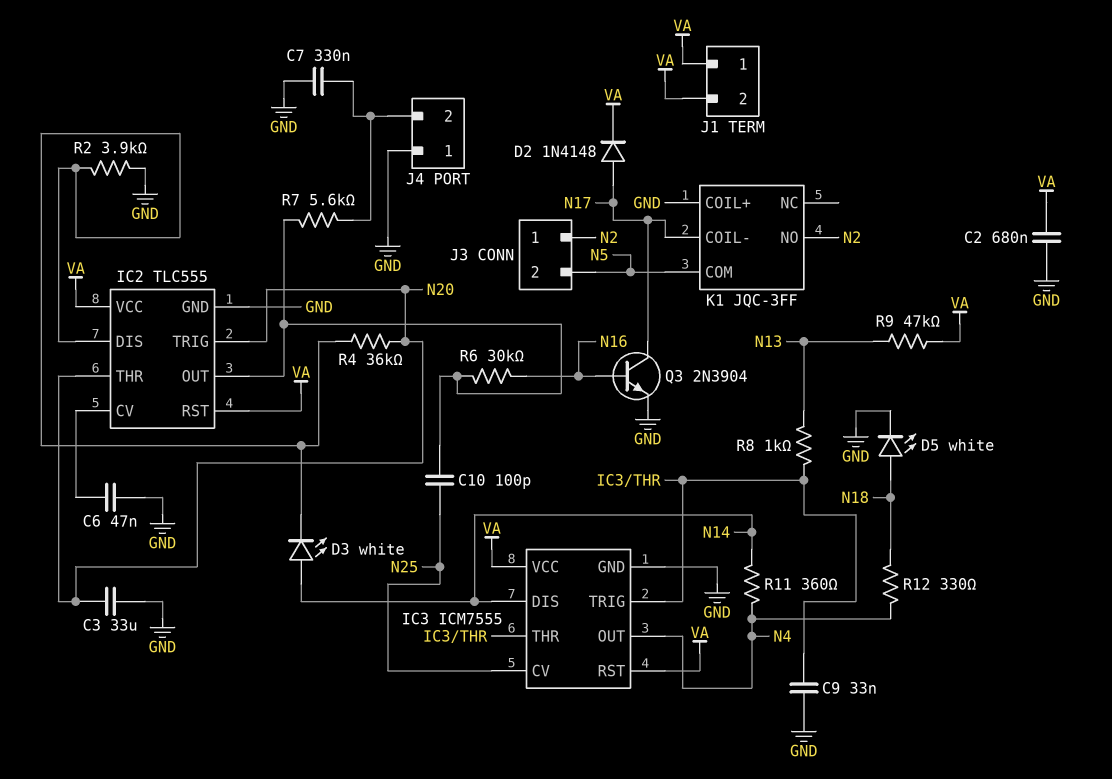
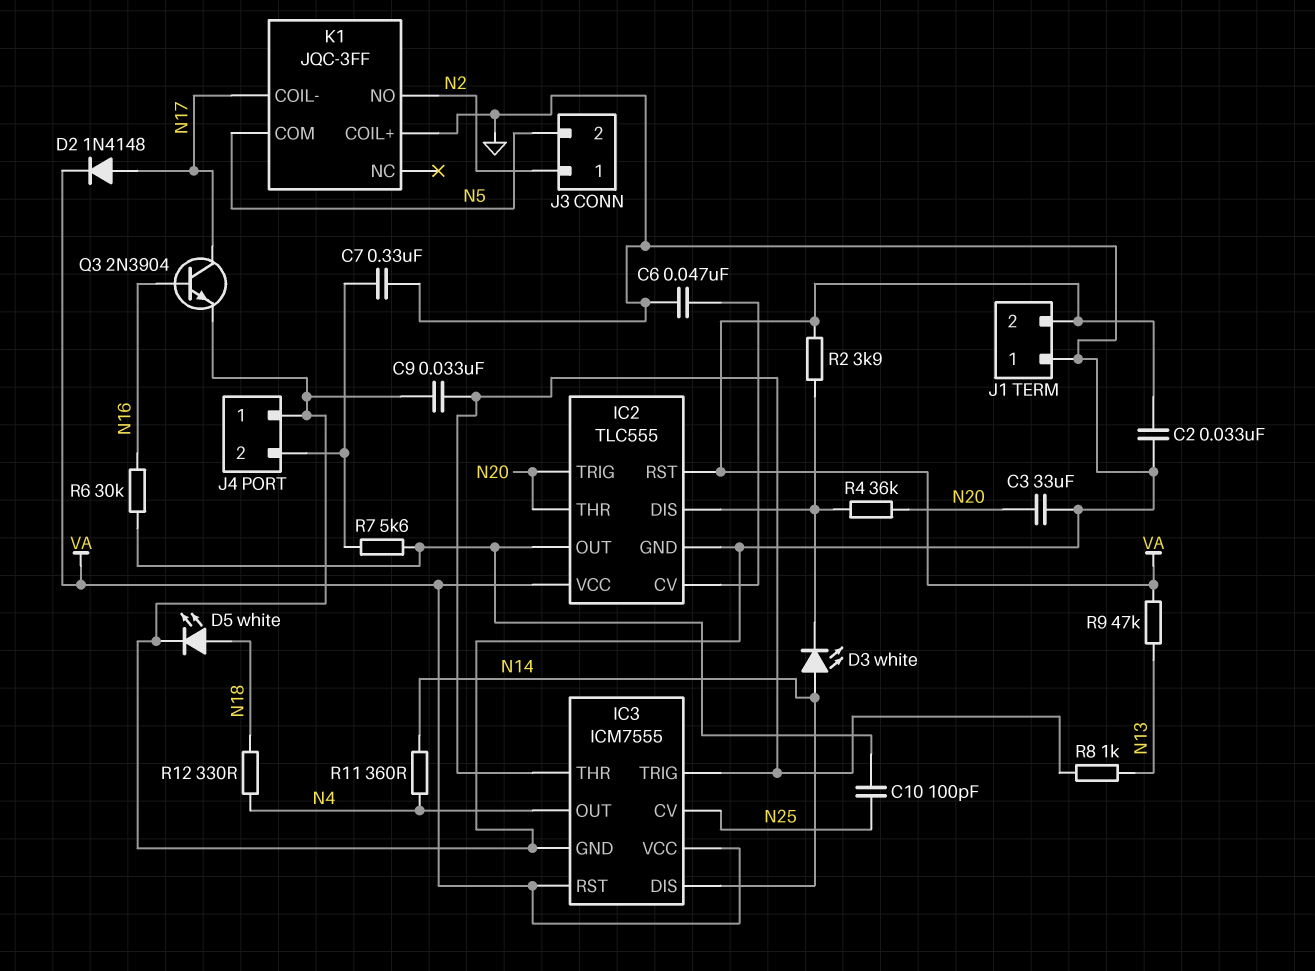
C2: 680nF (GND, VA) -> 33nF (GND, VA)
J1 pin 1: VA -> GND
R2: 3.9k (GND, IC2/DIS) -> 3.9k (IC2/DIS, VA)

